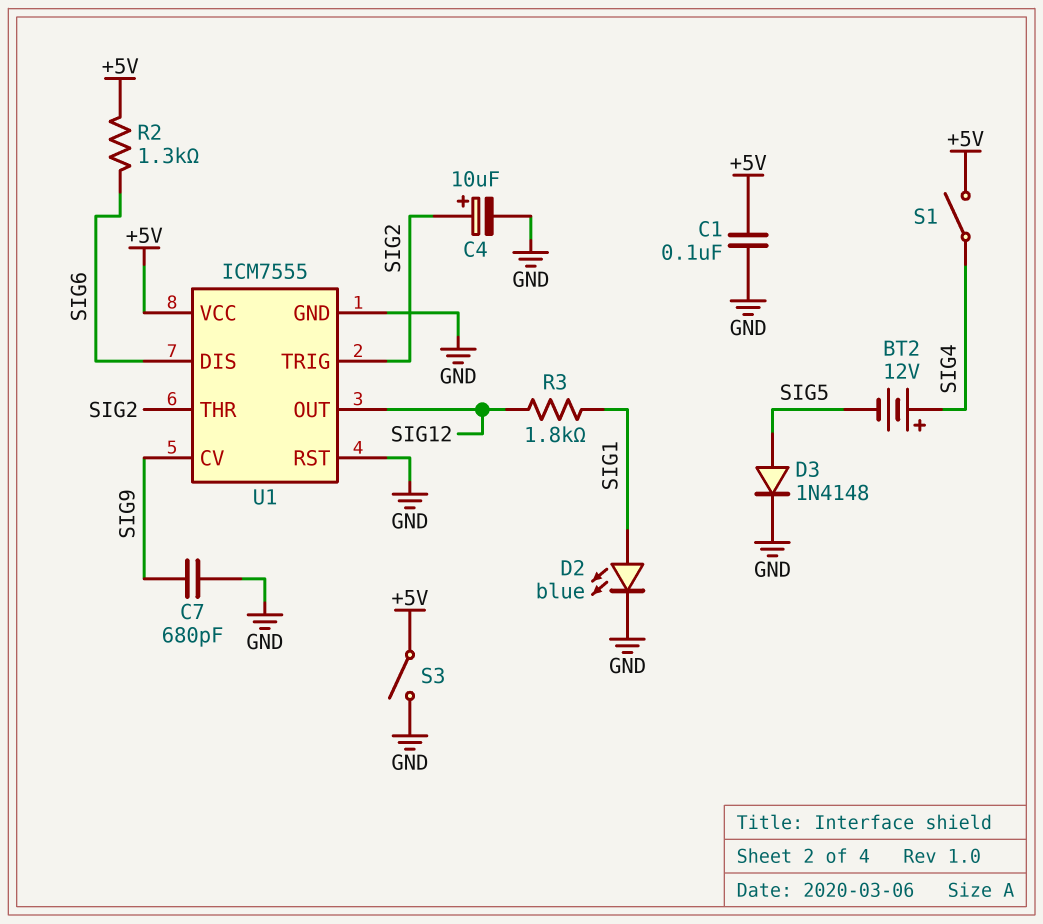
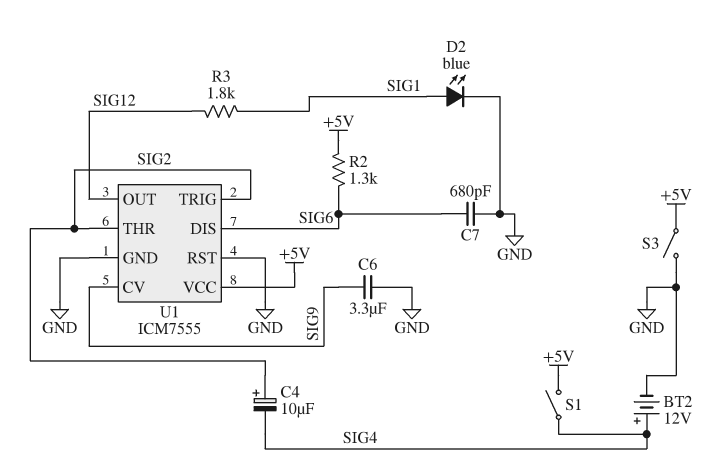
BT2: 12V (plus SIG4, minus SIG5) -> 12V (plus SIG4, minus GND)
C1: 100nF (+5V, GND) -> none
C4: 10uF (plus SIG2, minus GND) -> 10uF (plus SIG2, minus SIG4)
C6: none -> 3.3uF (GND, SIG9)
C7: 680pF (GND, SIG9) -> 680pF (GND, SIG6)
D3: diode 1N4148 (A SIG5, K GND) -> none

